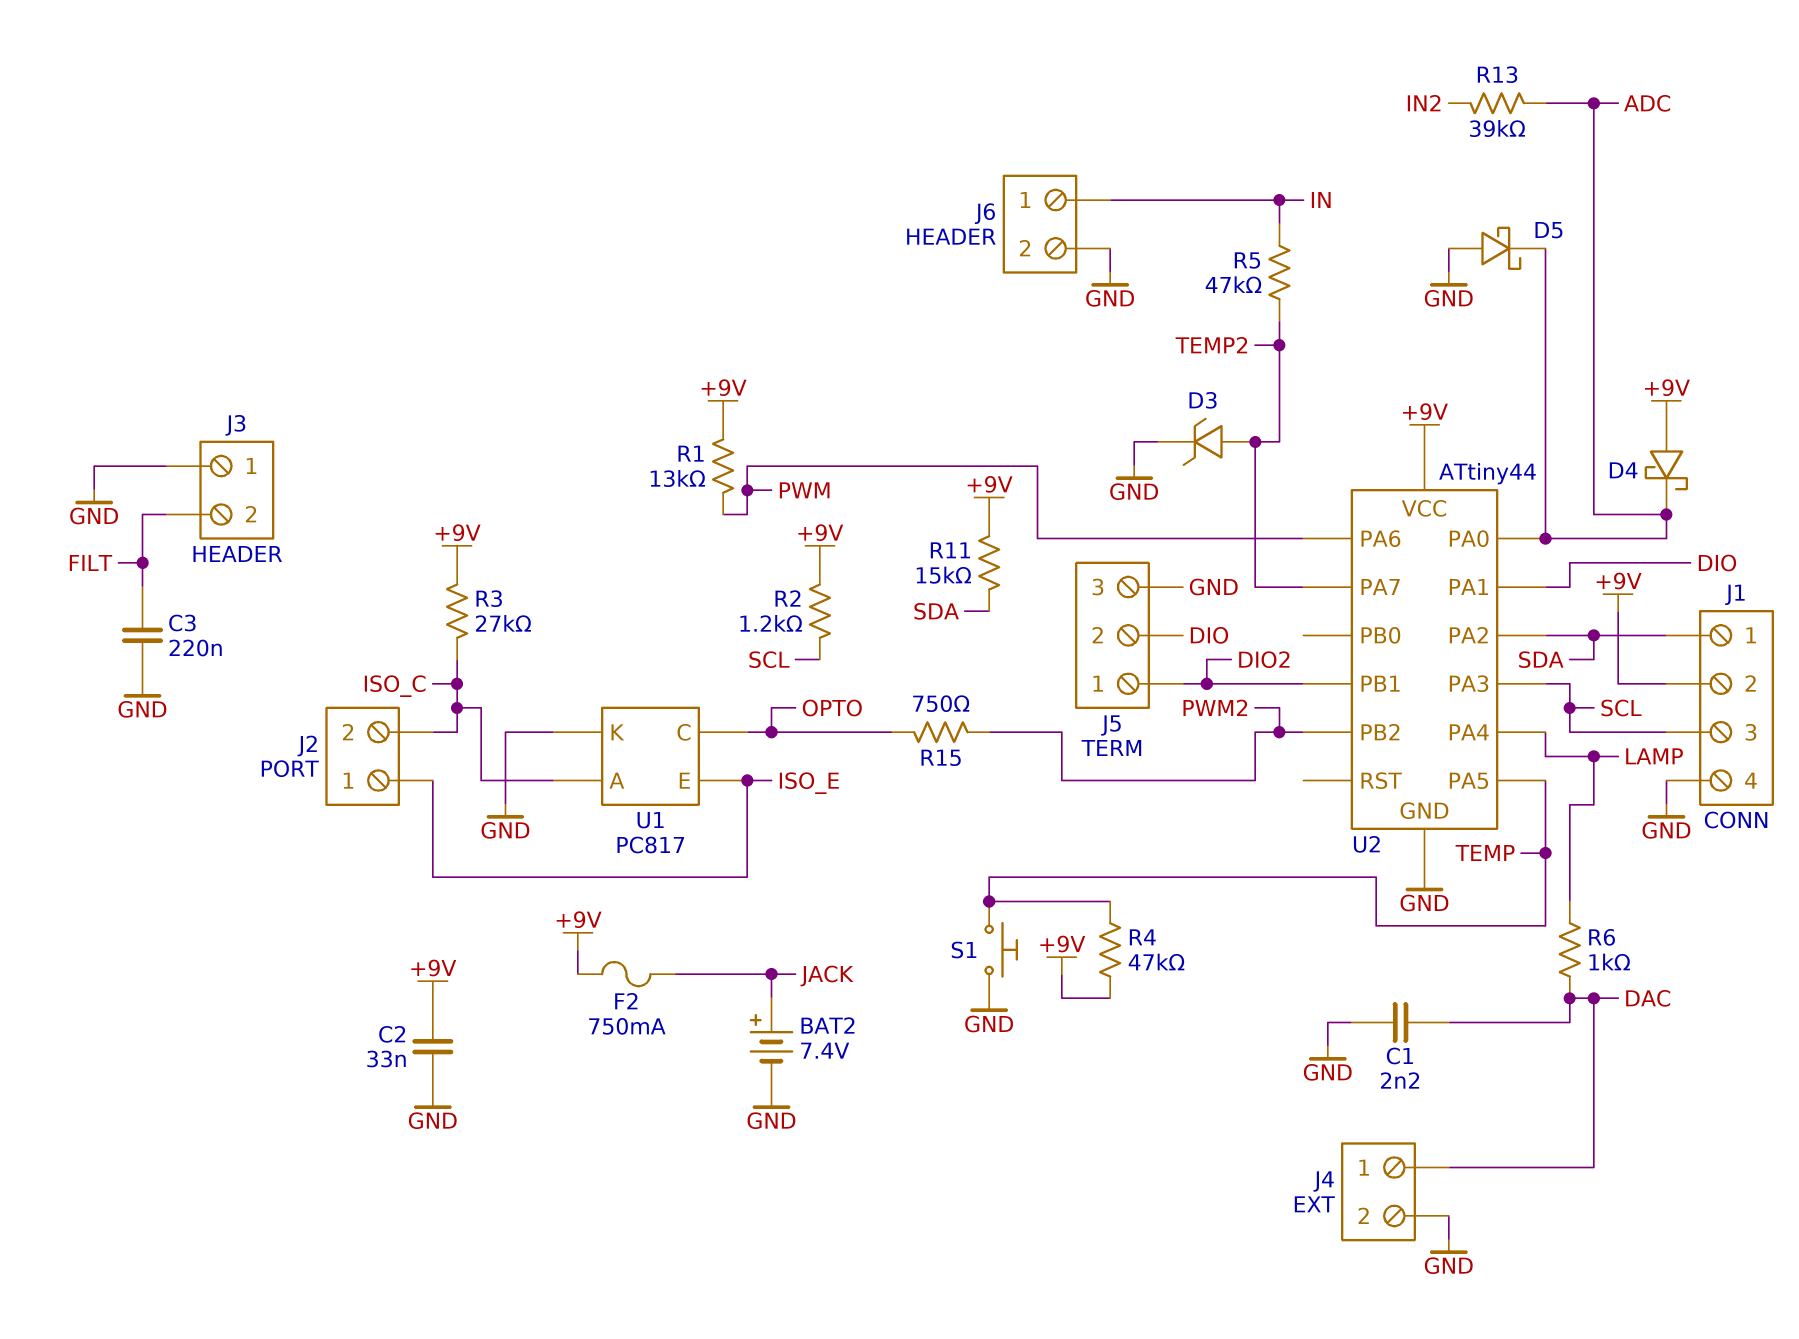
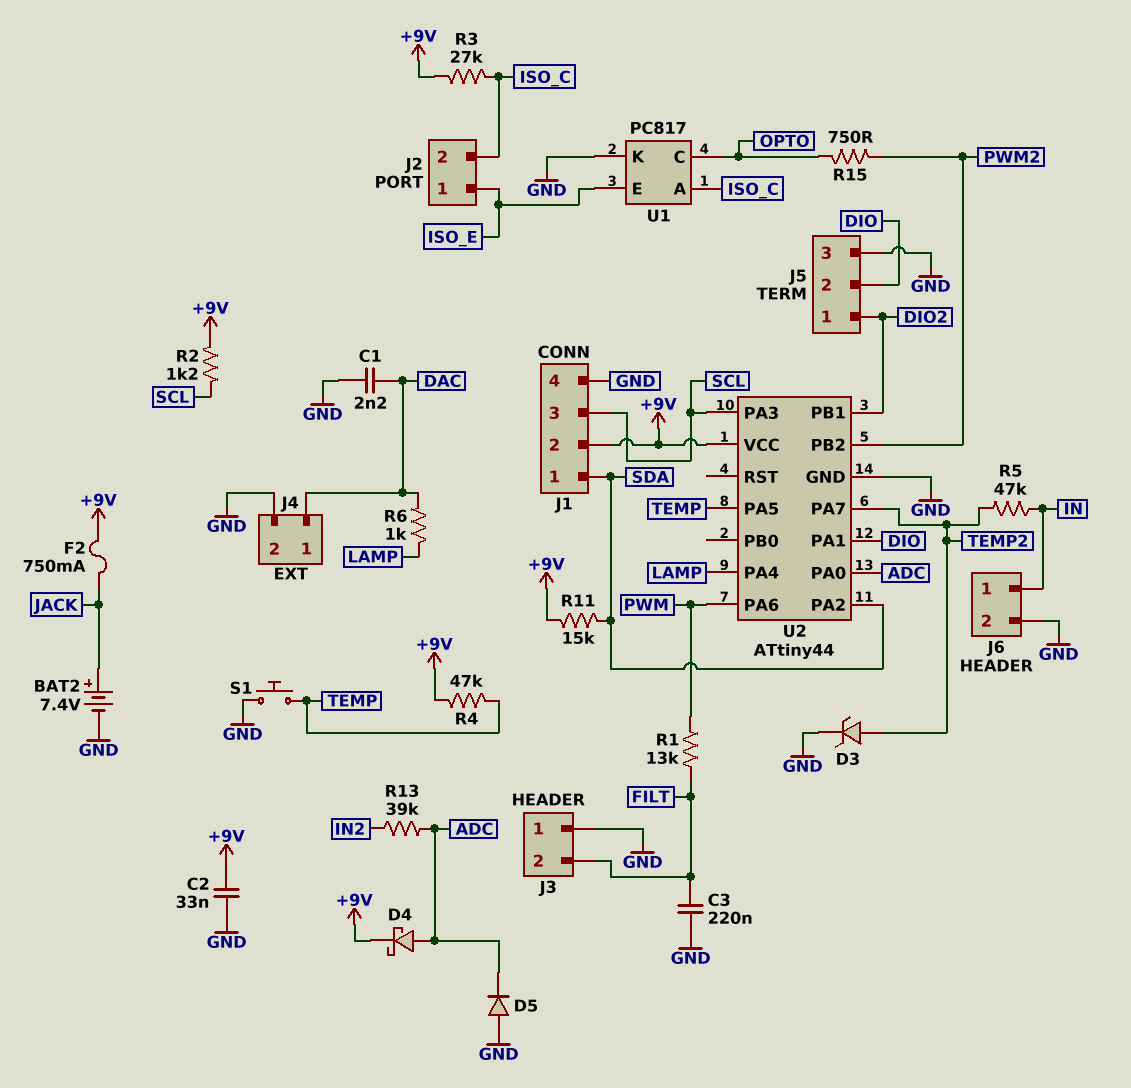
D4: schottky (A +9V, K ADC) -> schottky (A ADC, K +9V)
D5: schottky (A GND, K ADC) -> diode (A GND, K ADC)
R1: 13k (+9V, PWM) -> 13k (FILT, PWM)

